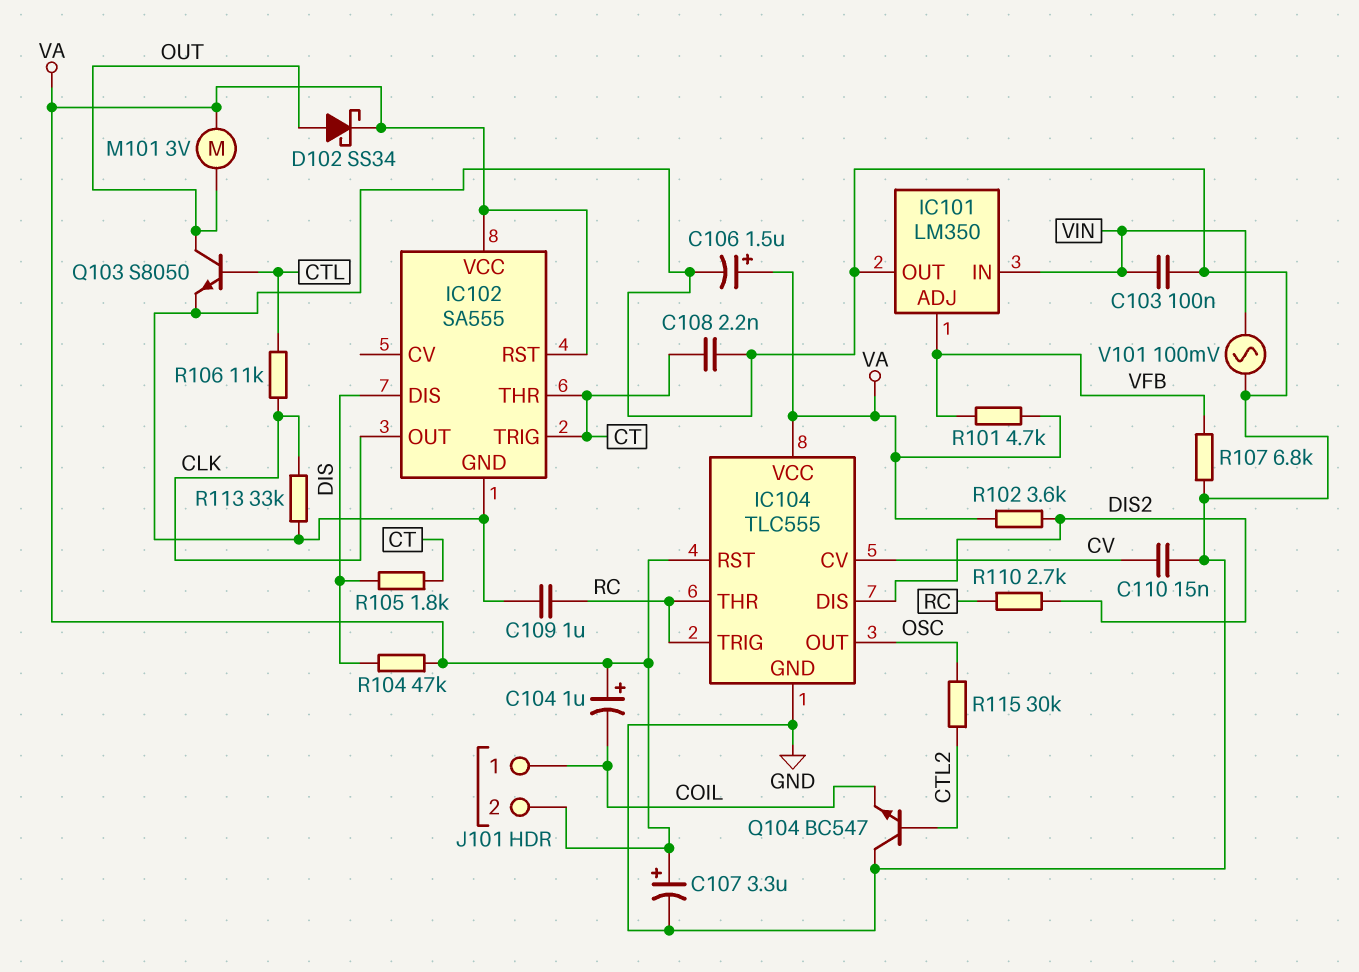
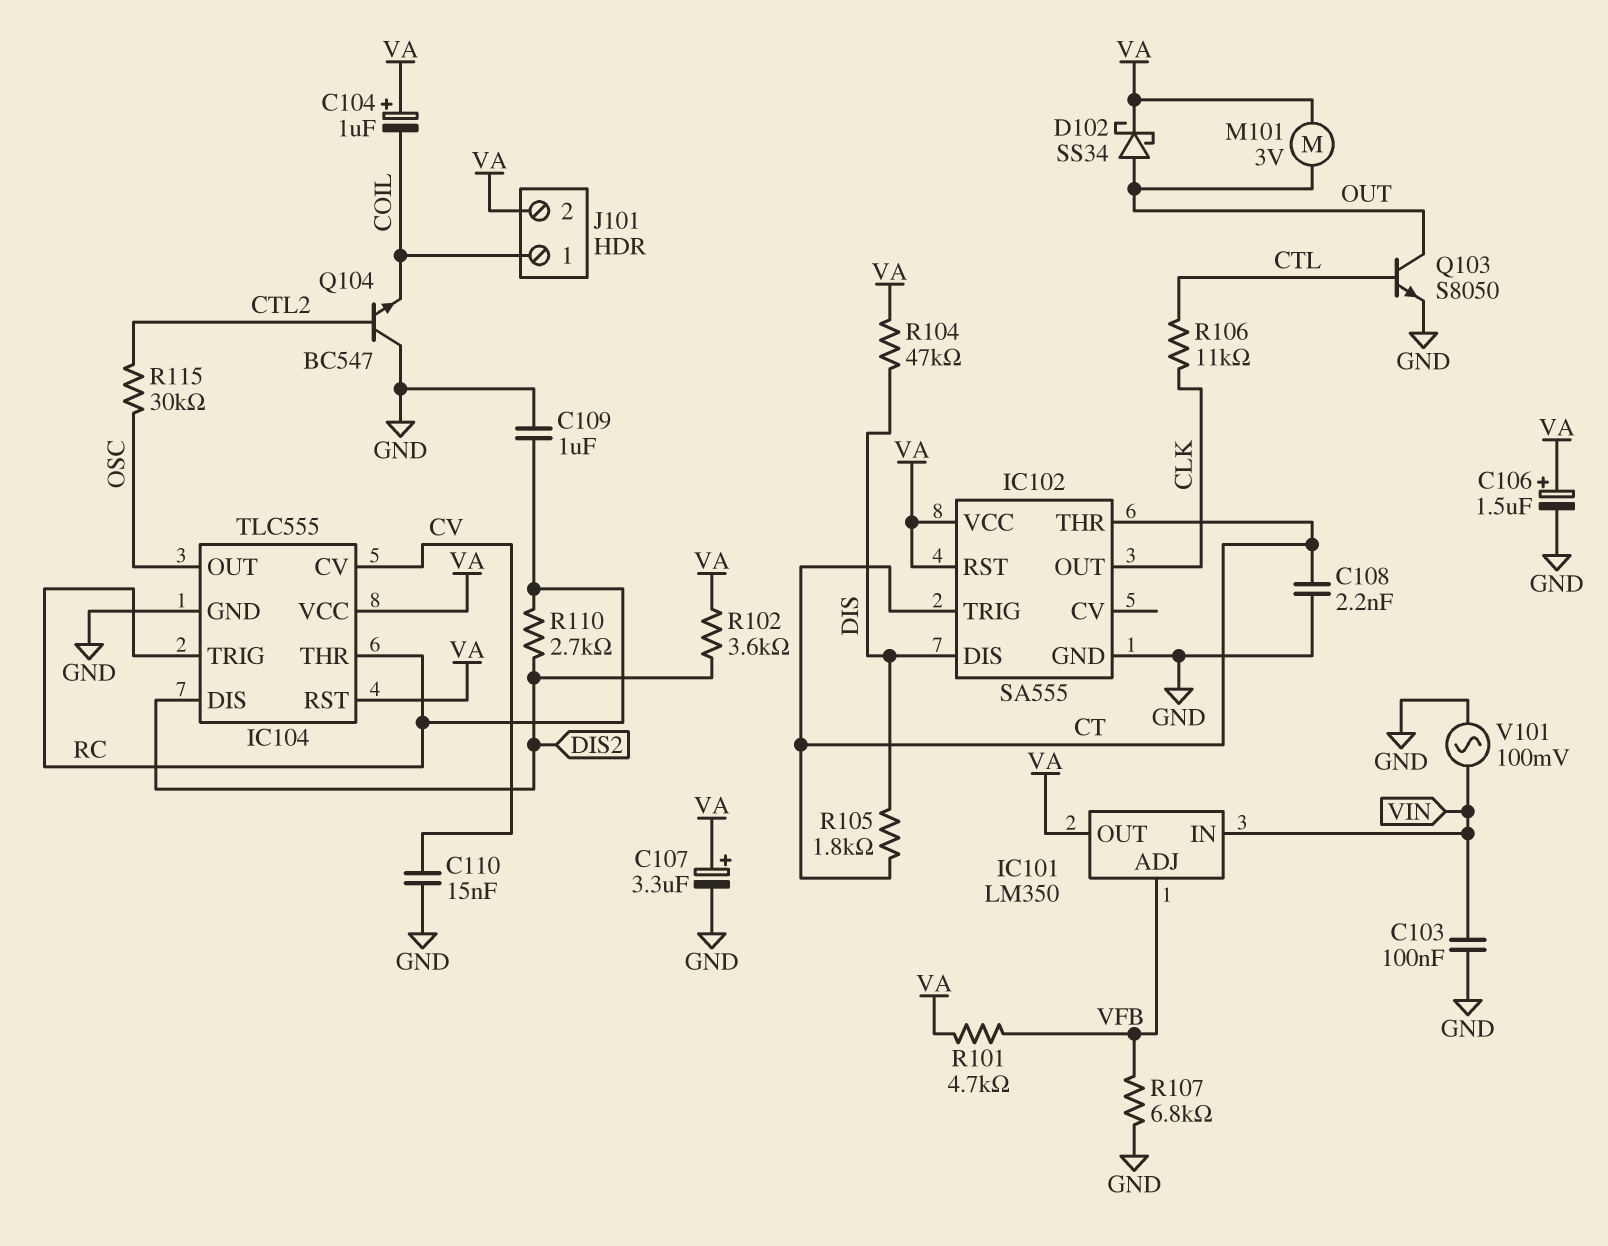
IC101 pin OUT: GND -> VA
R113: 33k (CLK, GND) -> none

